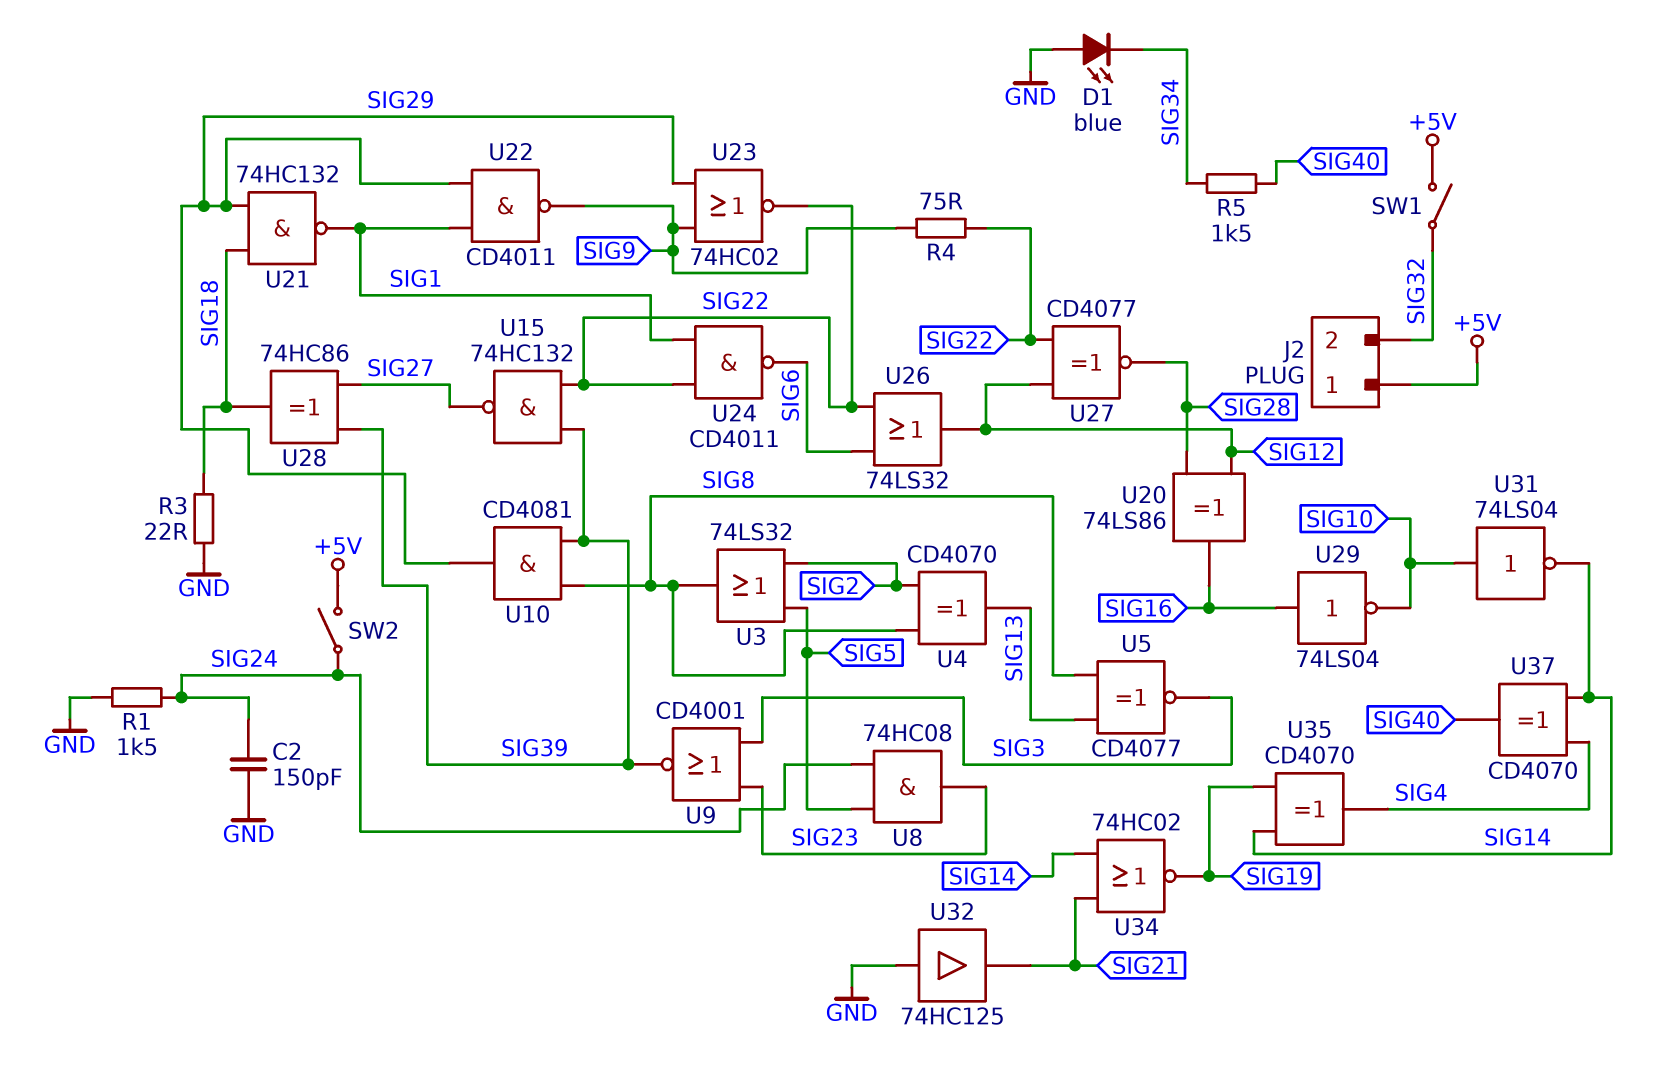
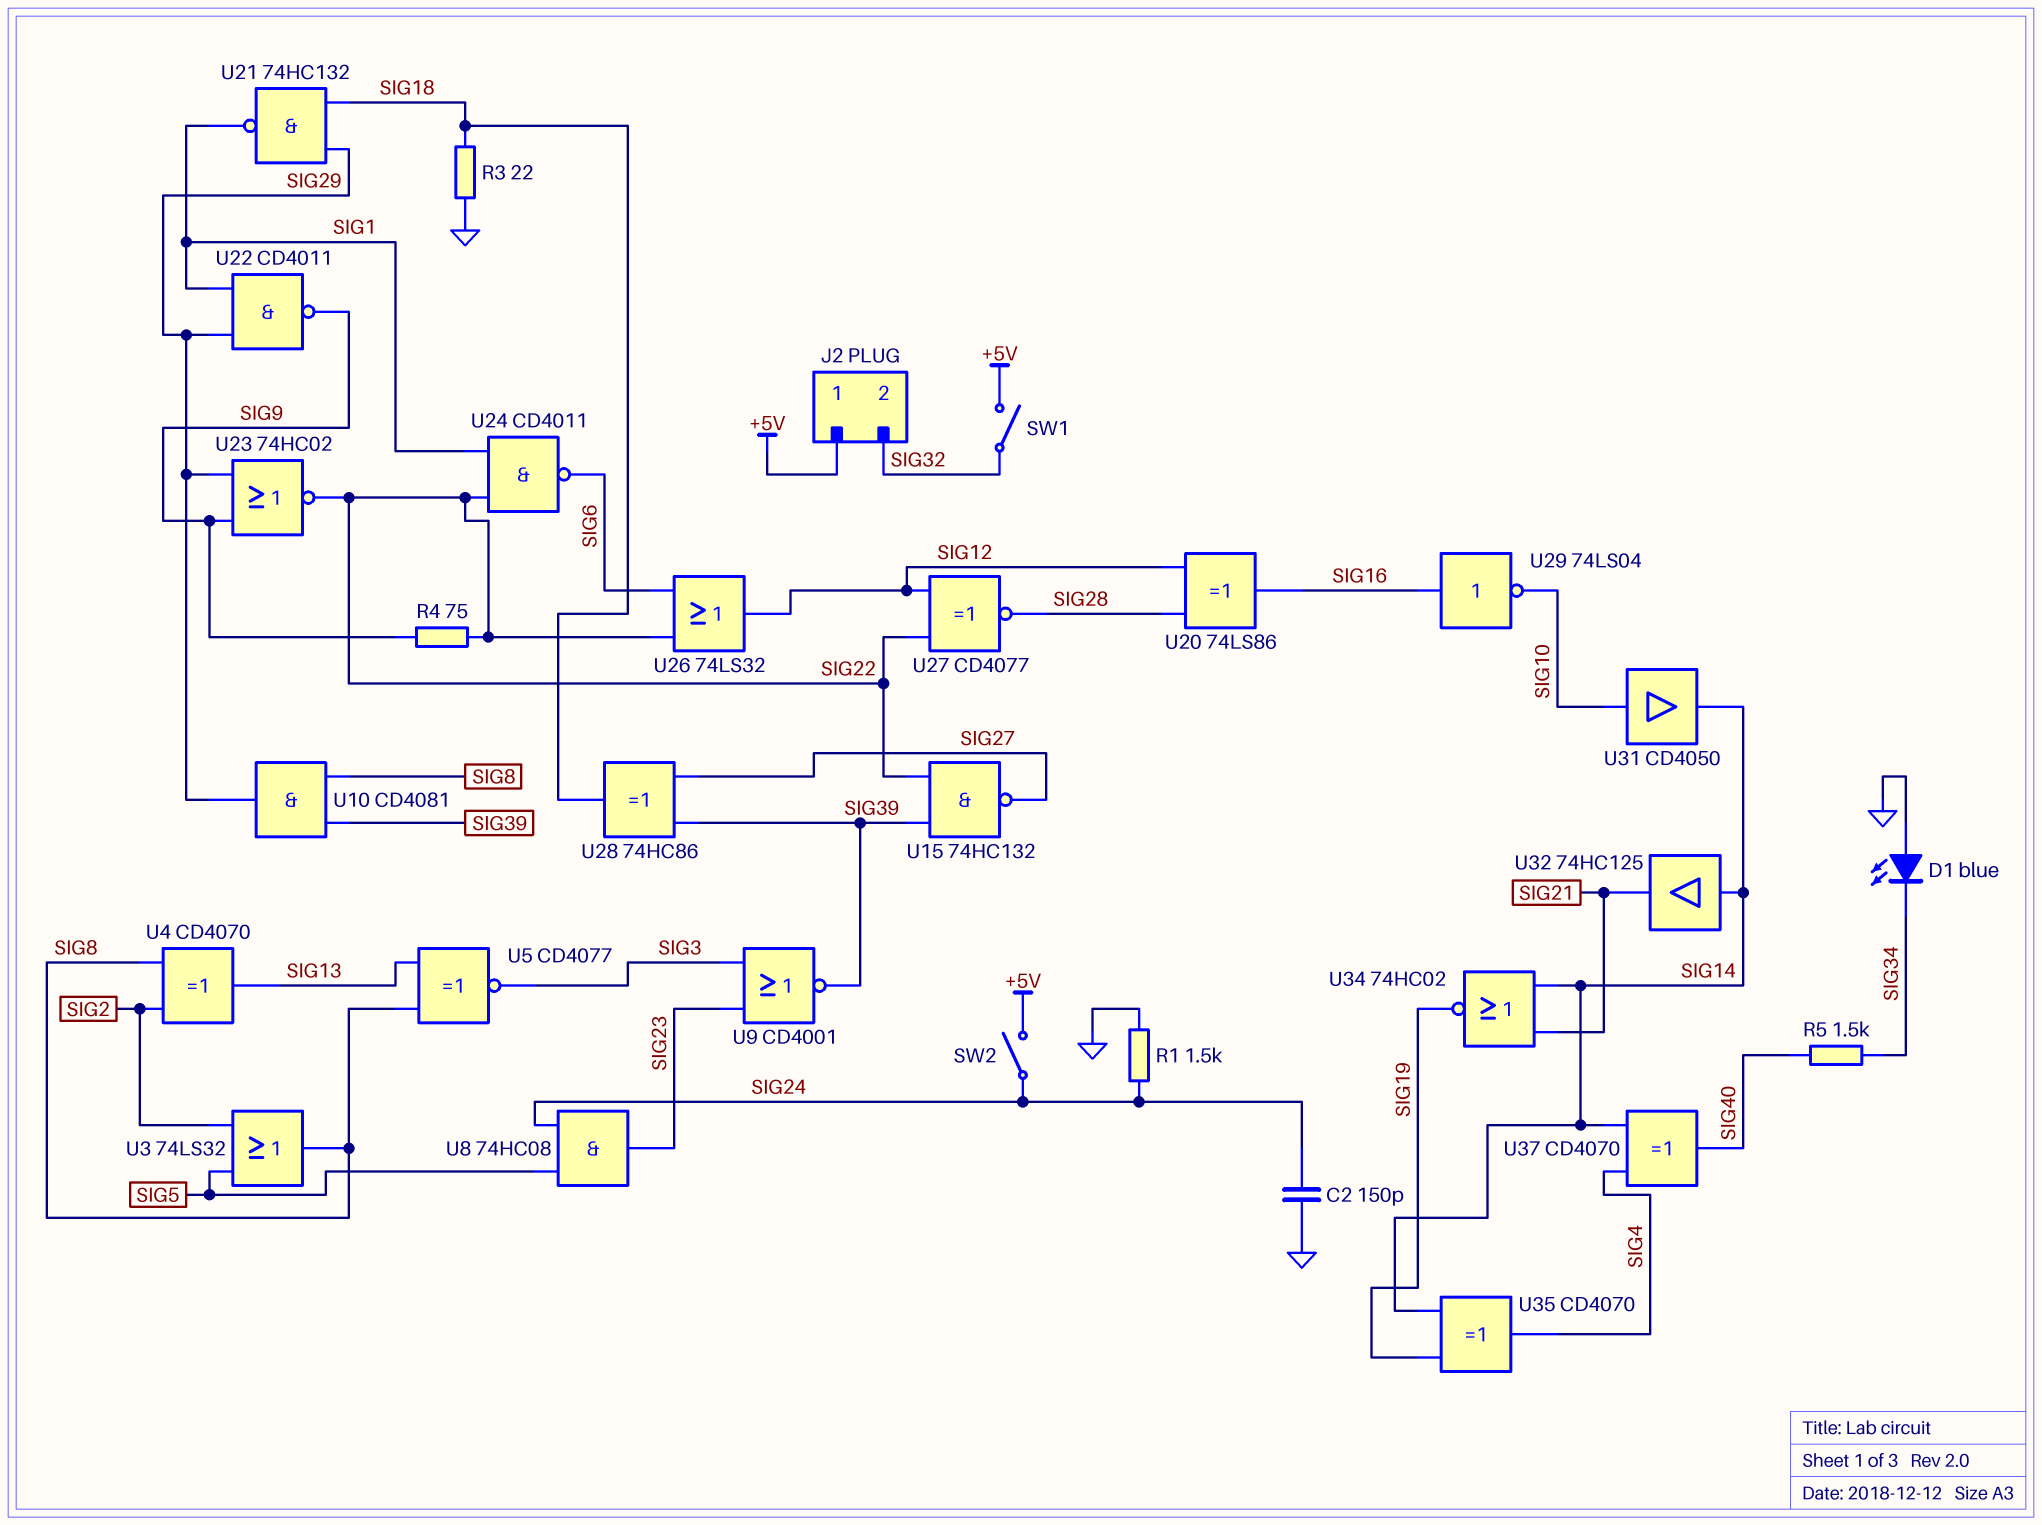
U31: NOT 74LS04 (in SIG10, out SIG14) -> buffer CD4050 (in SIG10, out SIG14)
U32: buffer 74HC125 (in GND, out SIG21) -> buffer 74HC125 (in SIG14, out SIG21)

